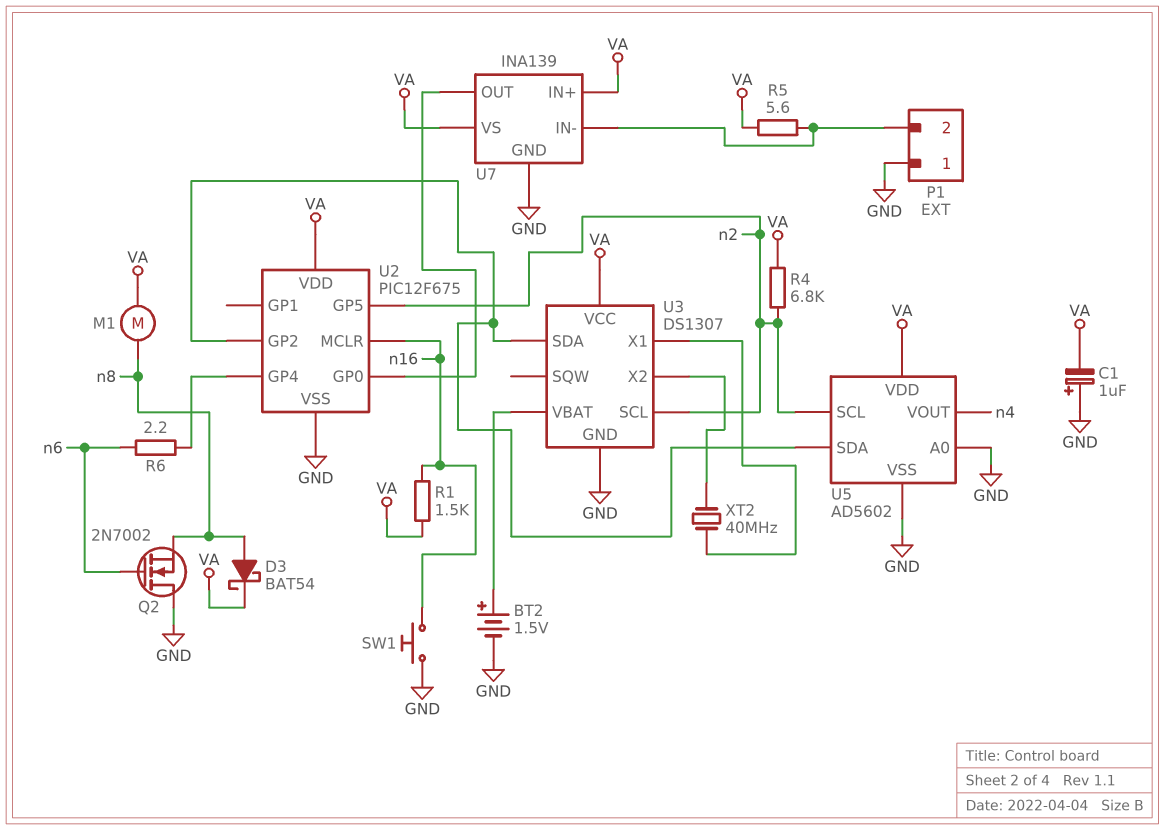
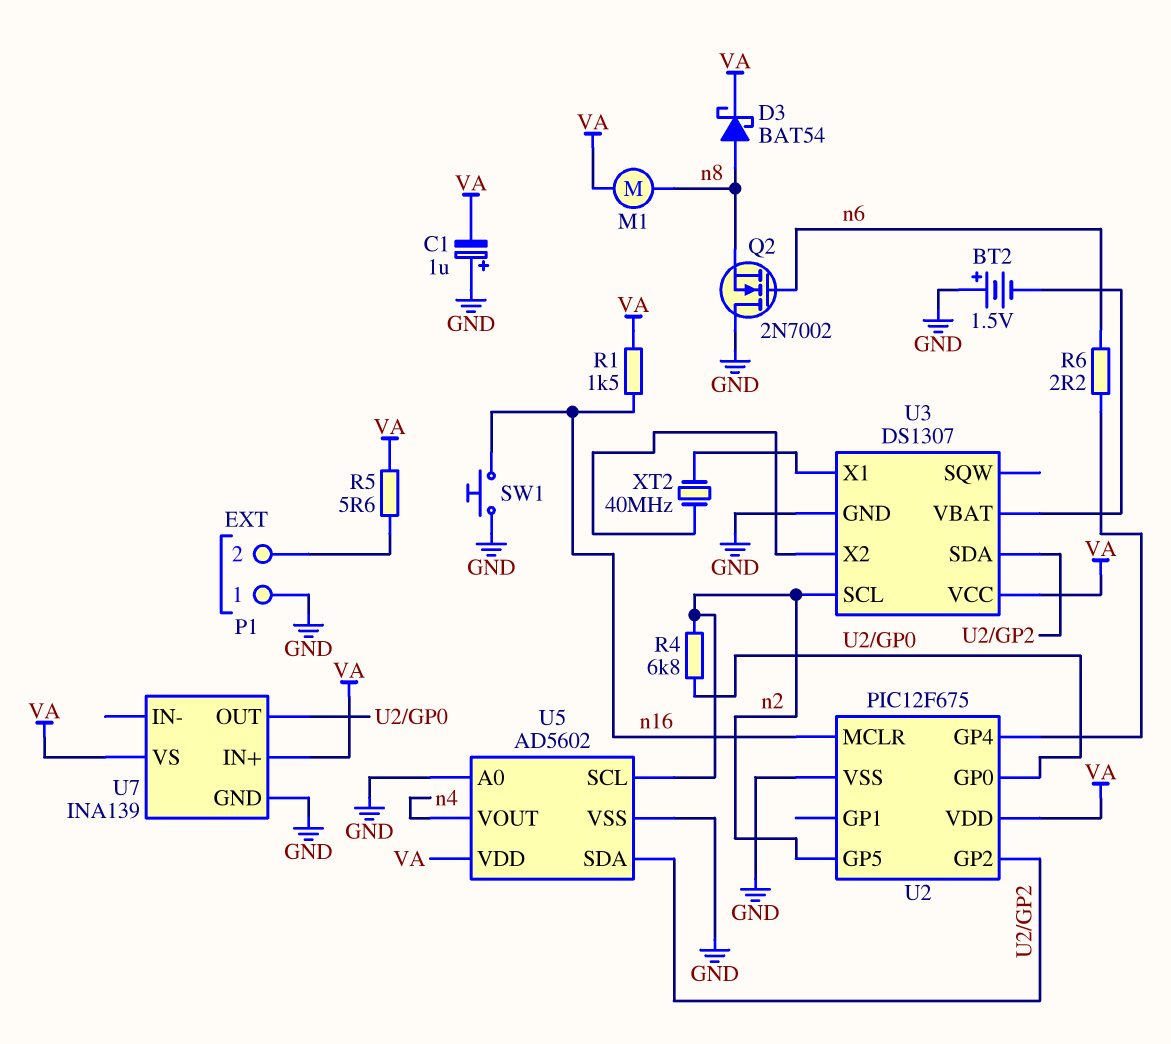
BT2: 1.5V (plus U3/VBAT, minus GND) -> 1.5V (plus GND, minus U3/VBAT)
R4: 6.8k (VA, n2) -> 6.8k (U2/GP0, n2)
U7 pin IN-: P1/2 -> none

